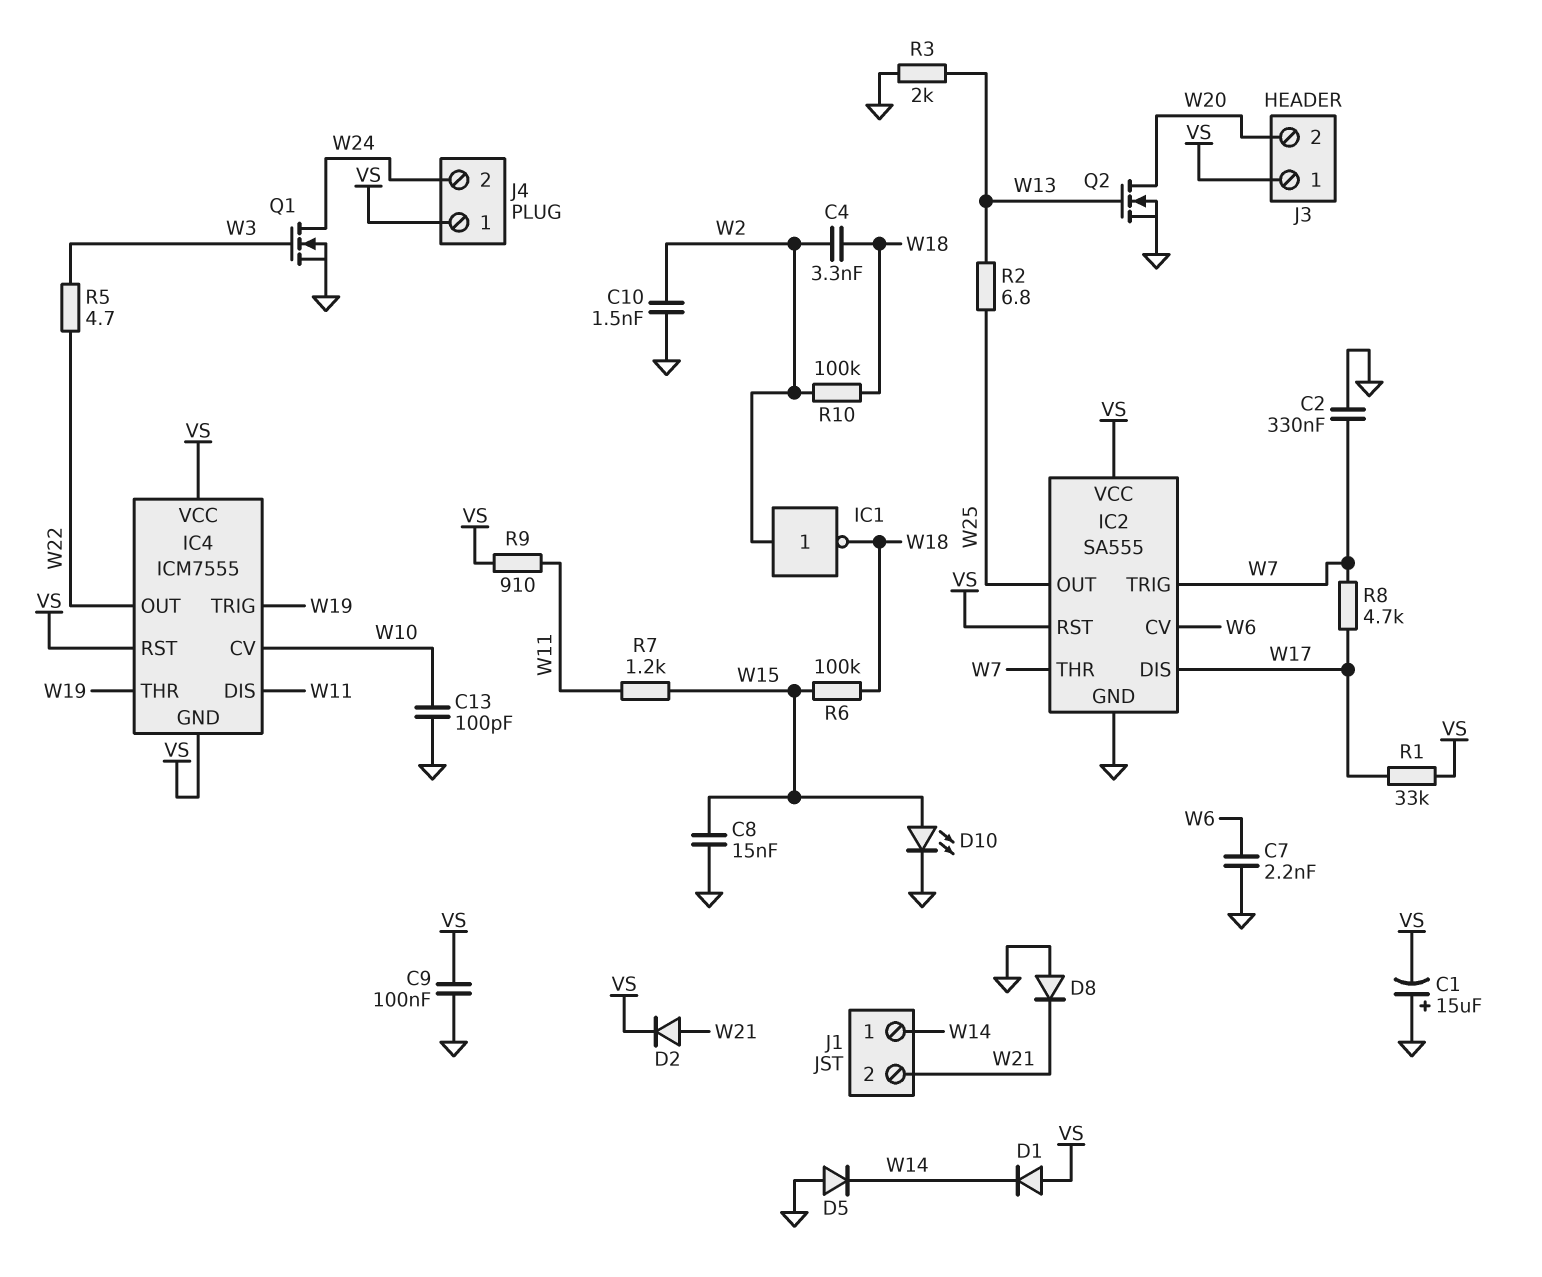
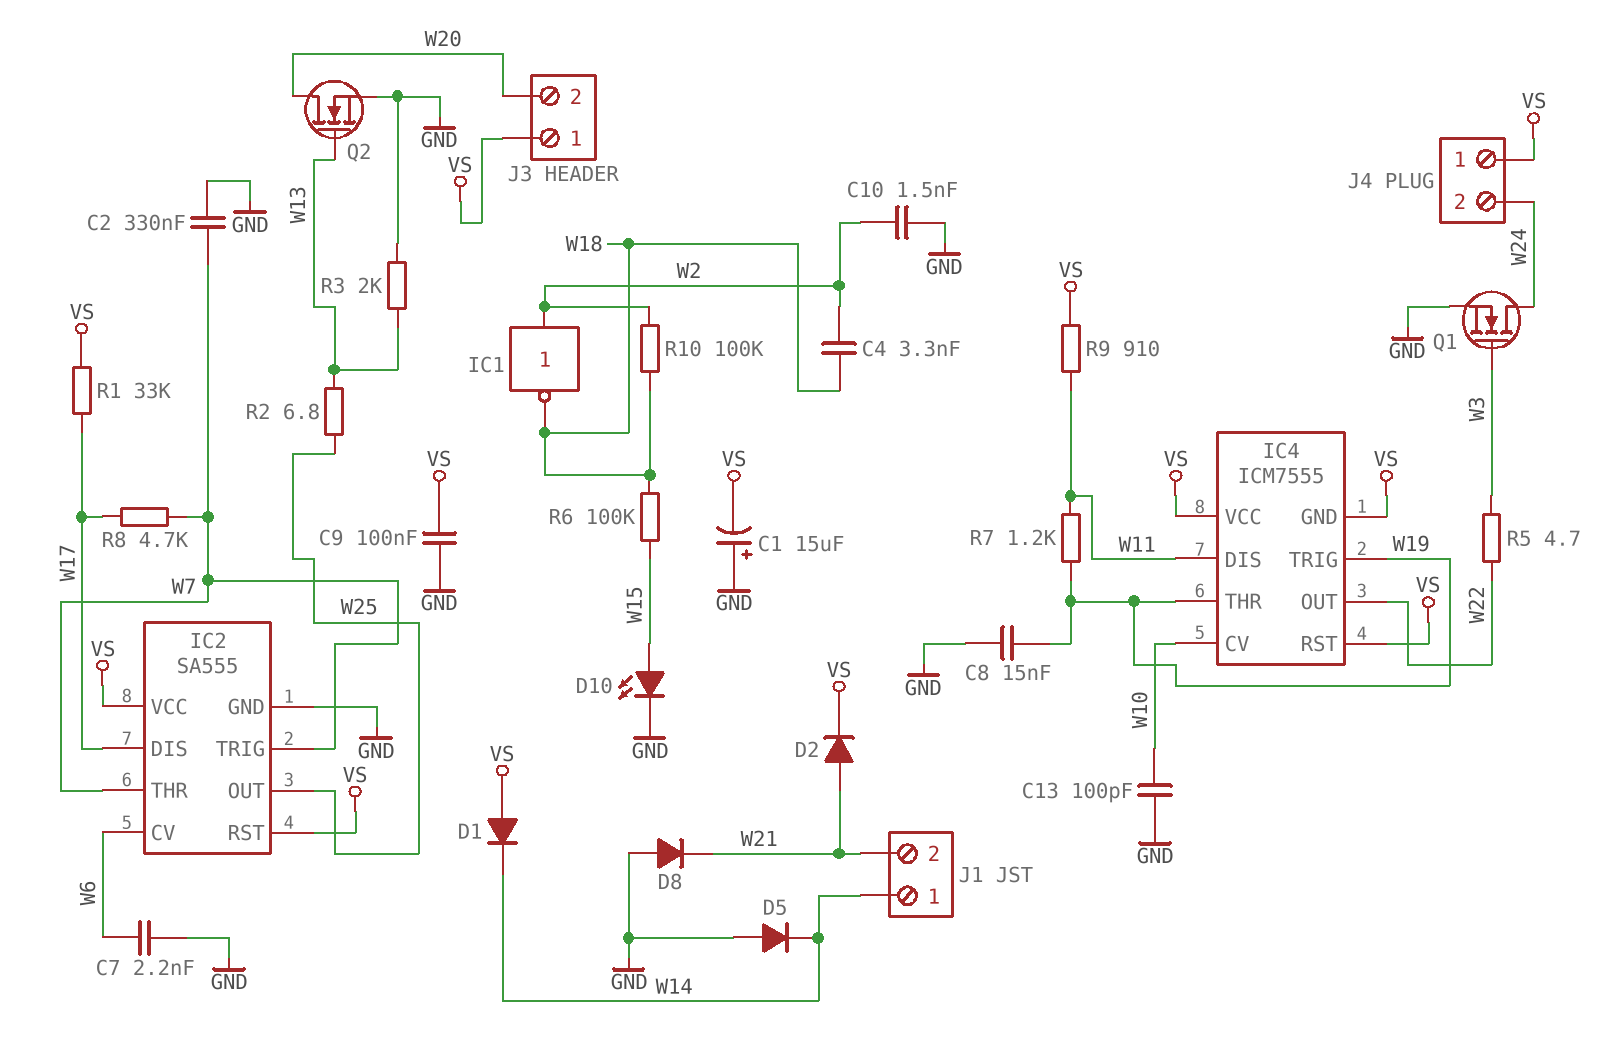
C8: 15nF (GND, W15) -> 15nF (GND, W19)
R7: 1.2k (W11, W15) -> 1.2k (W11, W19)

